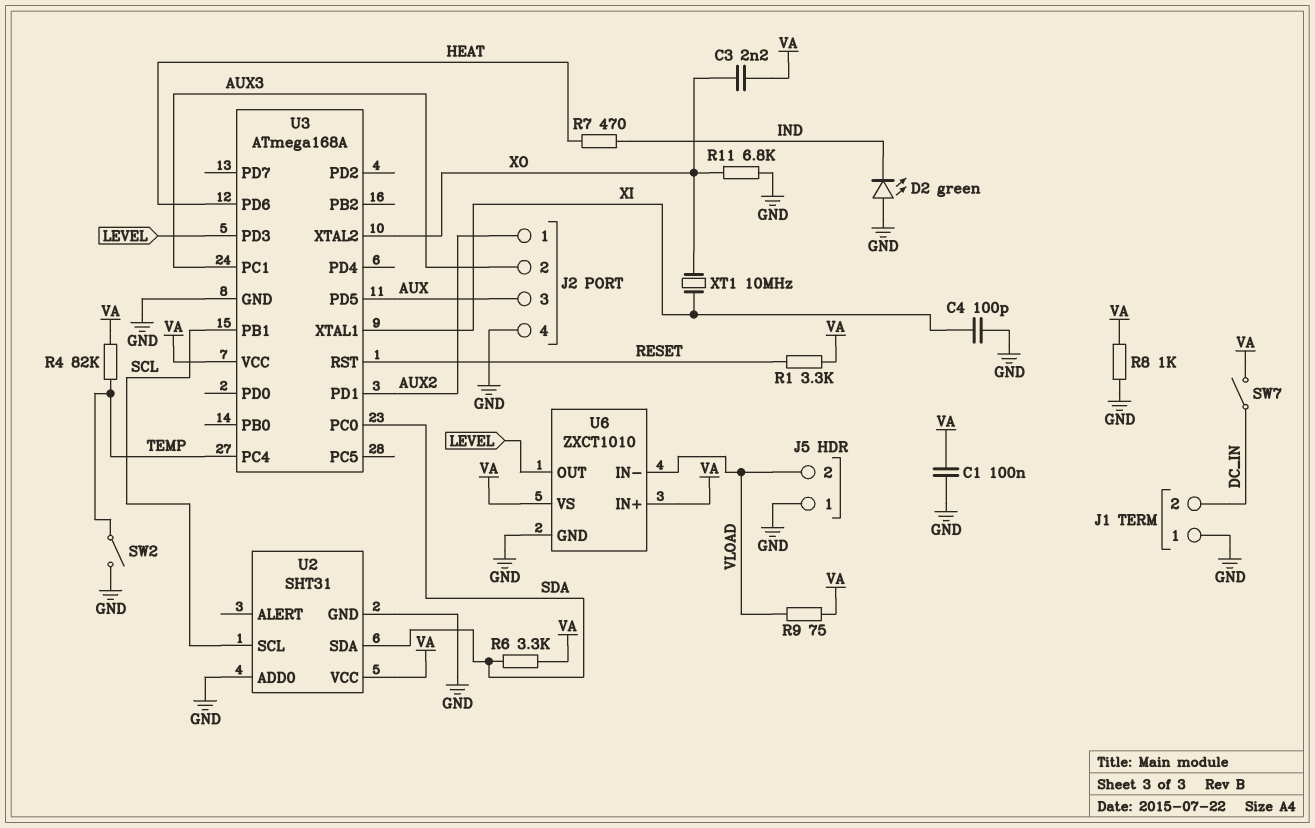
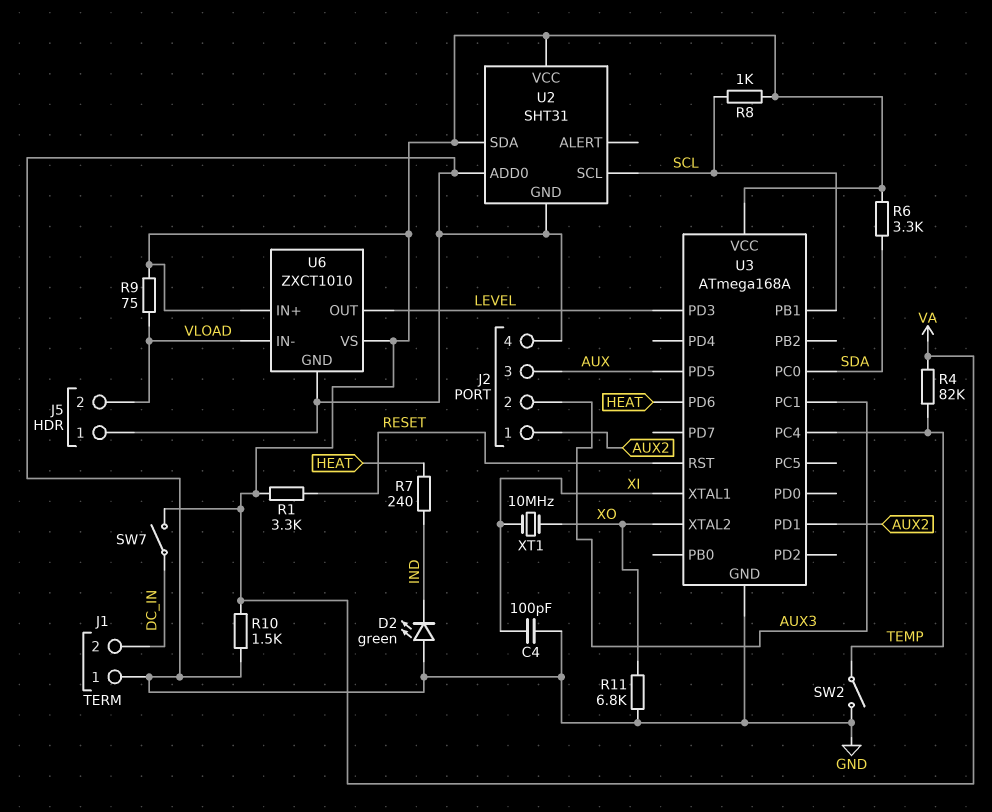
C1: 100nF (GND, VA) -> none
C3: 2.2nF (VA, XO) -> none
R7: 470 (HEAT, IND) -> 240 (HEAT, IND)
R8: 1k (GND, VA) -> 1k (SCL, VA)
R10: none -> 1.5k (GND, VA)
U2 pin SDA: SDA -> VA

